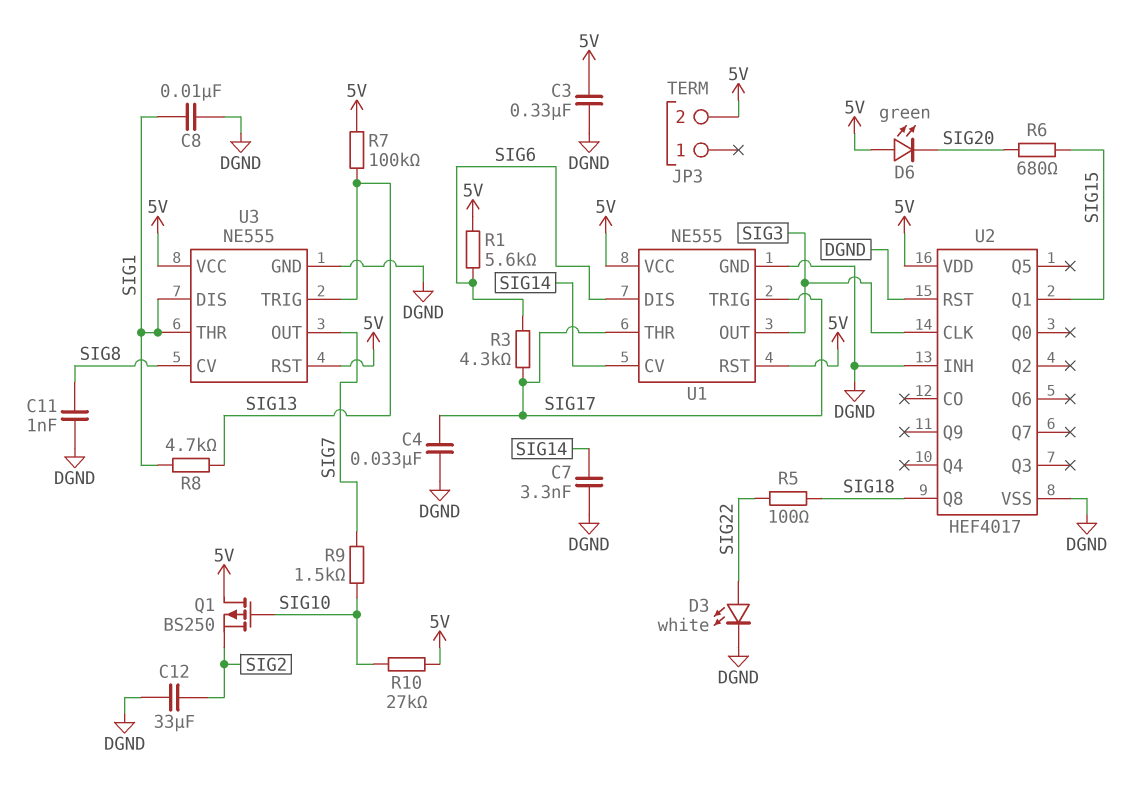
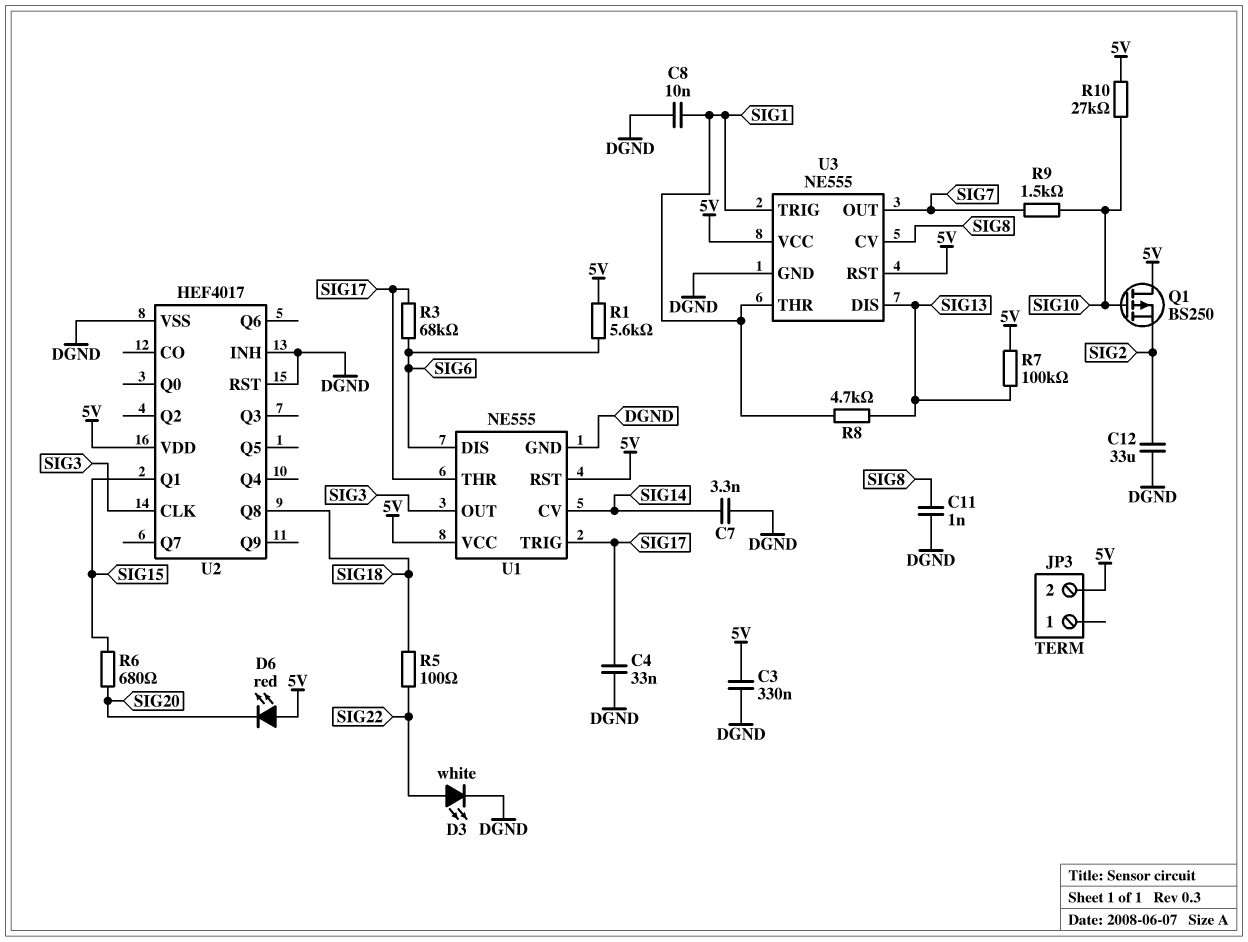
D6: LED green (A 5V, K SIG20) -> LED red (A 5V, K SIG20)
R3: 4.3k (SIG6, SIG17) -> 68k (SIG6, SIG17)
U3 pin DIS: SIG1 -> SIG13
U3 pin TRIG: SIG13 -> SIG1

